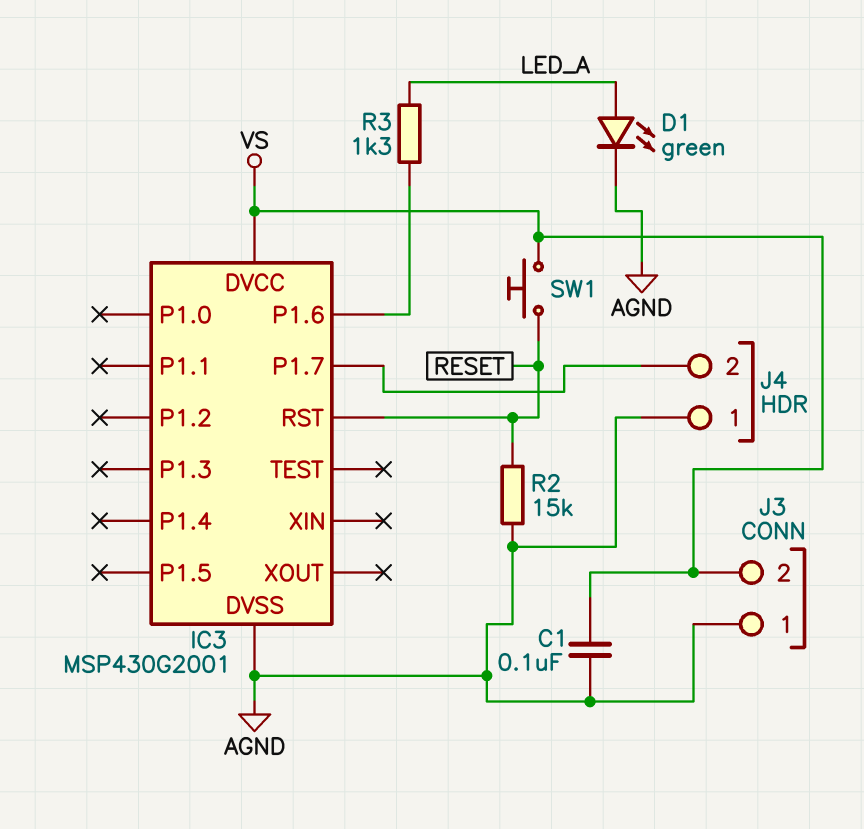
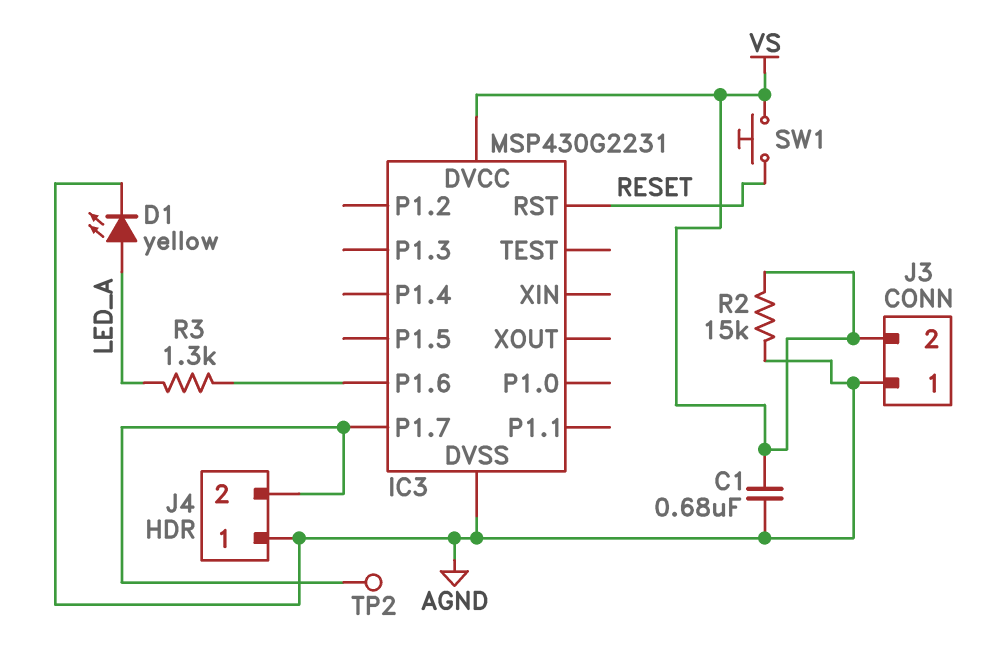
C1: 100nF (AGND, VS) -> 680nF (AGND, VS)
D1: LED green (A LED_A, K AGND) -> LED yellow (A LED_A, K AGND)
IC3: MSP430G2001 -> MSP430G2231
R2: 15k (AGND, RESET) -> 15k (AGND, VS)
TP2: none -> test point (IC3/P1.7)

